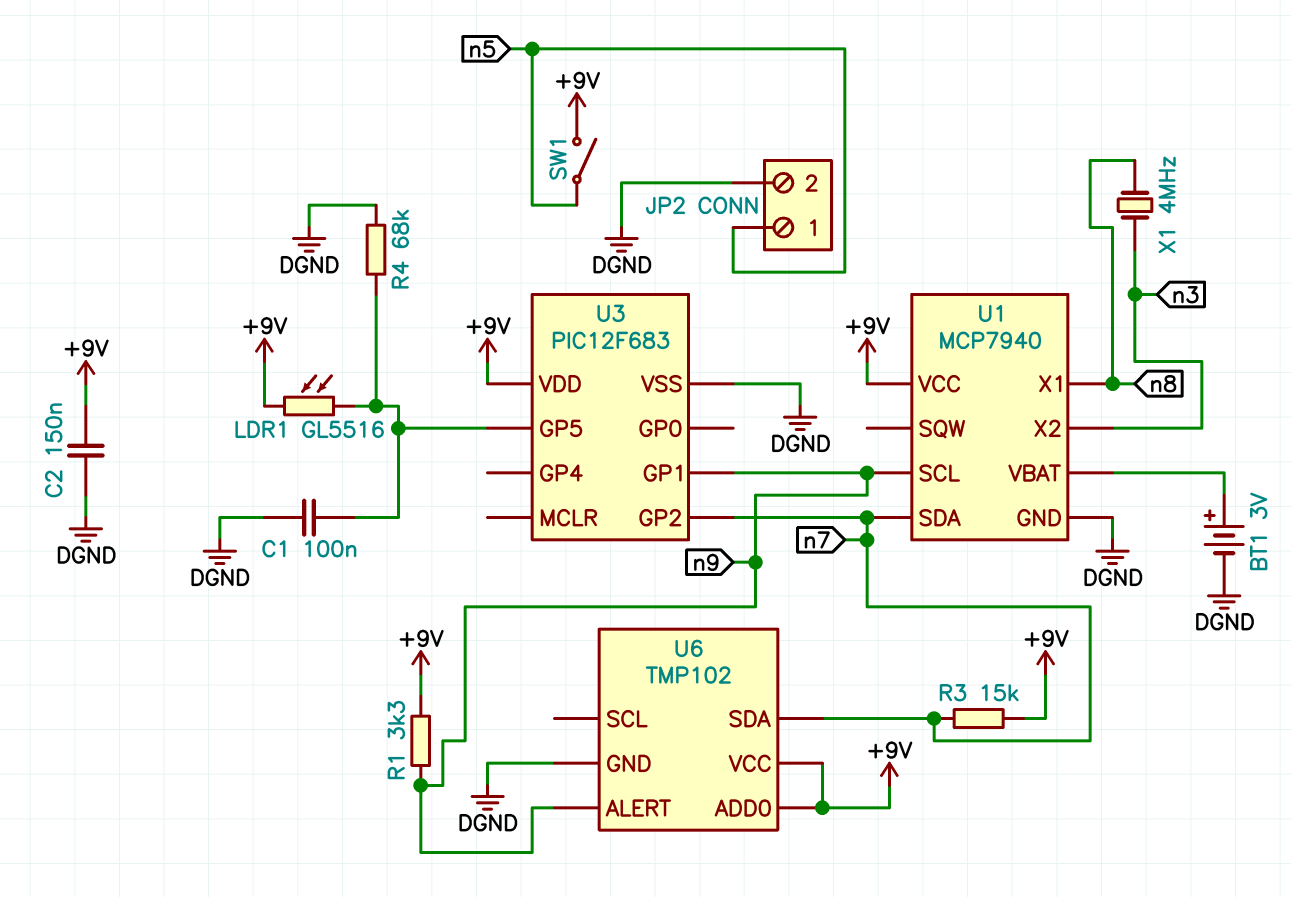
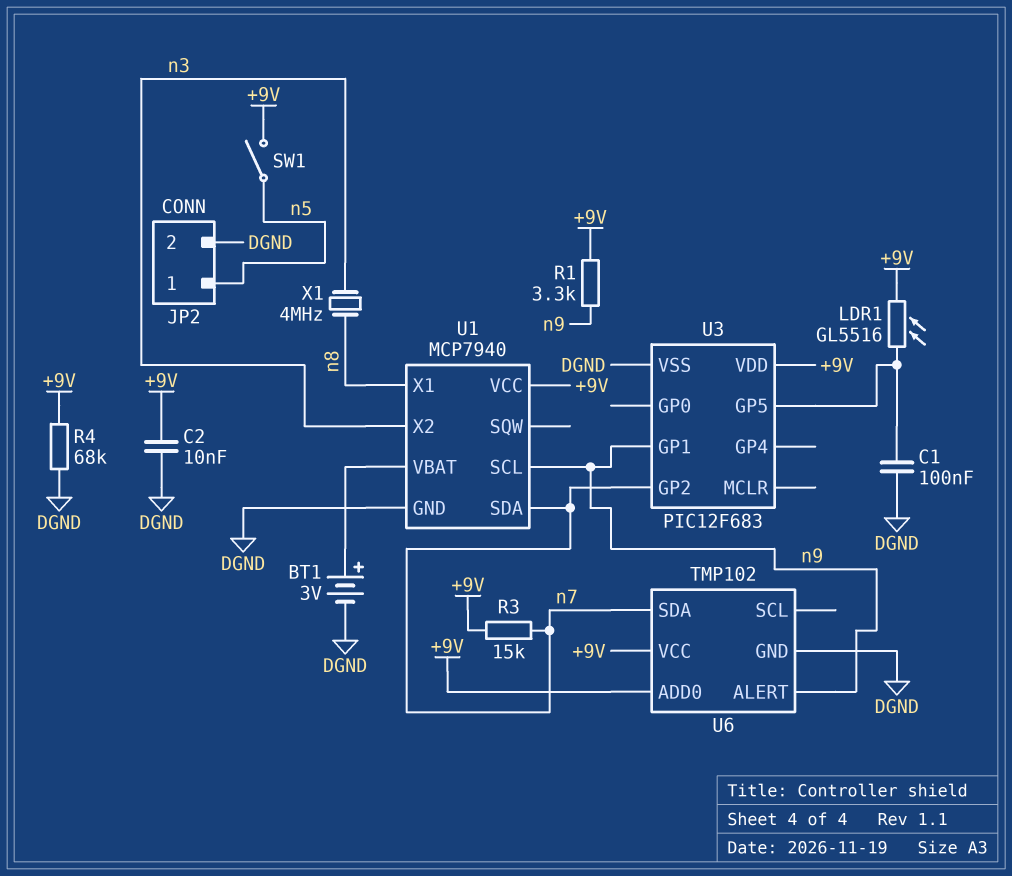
C2: 150nF (+9V, DGND) -> 10nF (+9V, DGND)
R4: 68k (DGND, U3/GP5) -> 68k (+9V, DGND)

